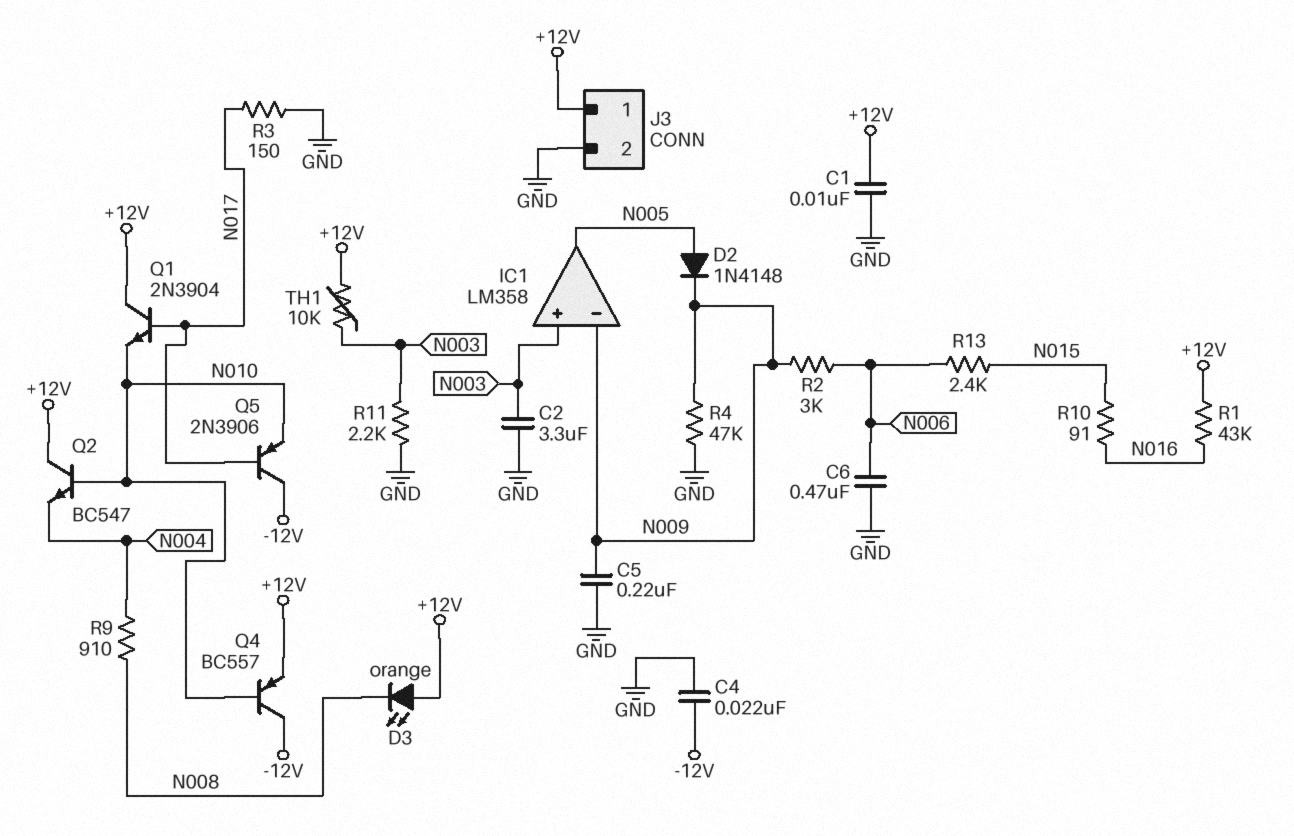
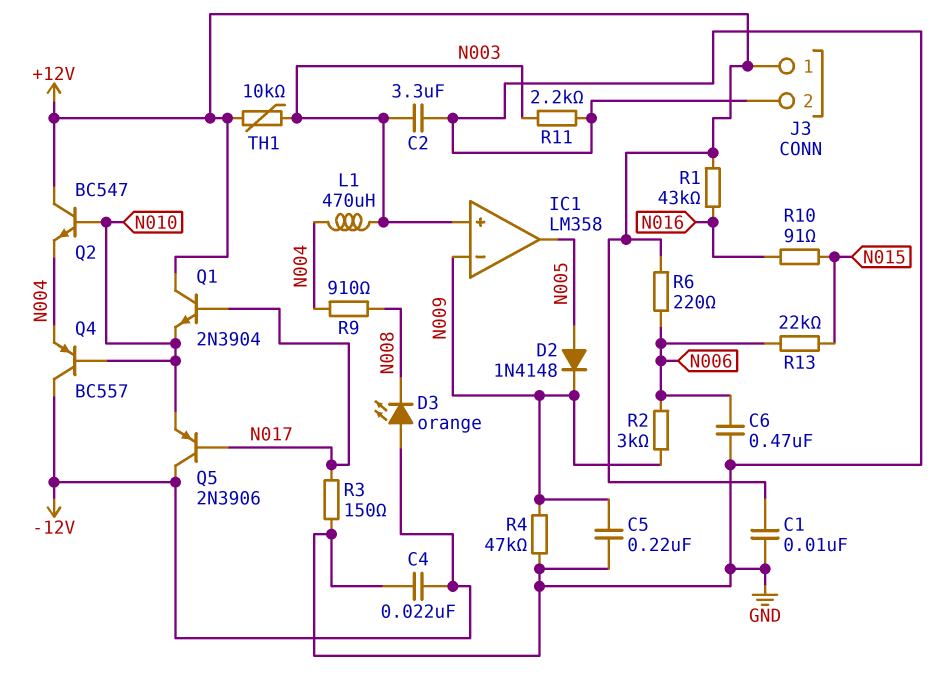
D3: LED orange (A +12V, K N008) -> LED orange (A -12V, K N008)
L1: none -> 470uH (N003, N004)
Q4: PNP BC557 (B N010, C -12V, E +12V) -> PNP BC557 (B N010, C -12V, E N004)
R6: none -> 220 (+12V, N006)
R13: 2.4k (N006, N015) -> 22k (N006, N015)

